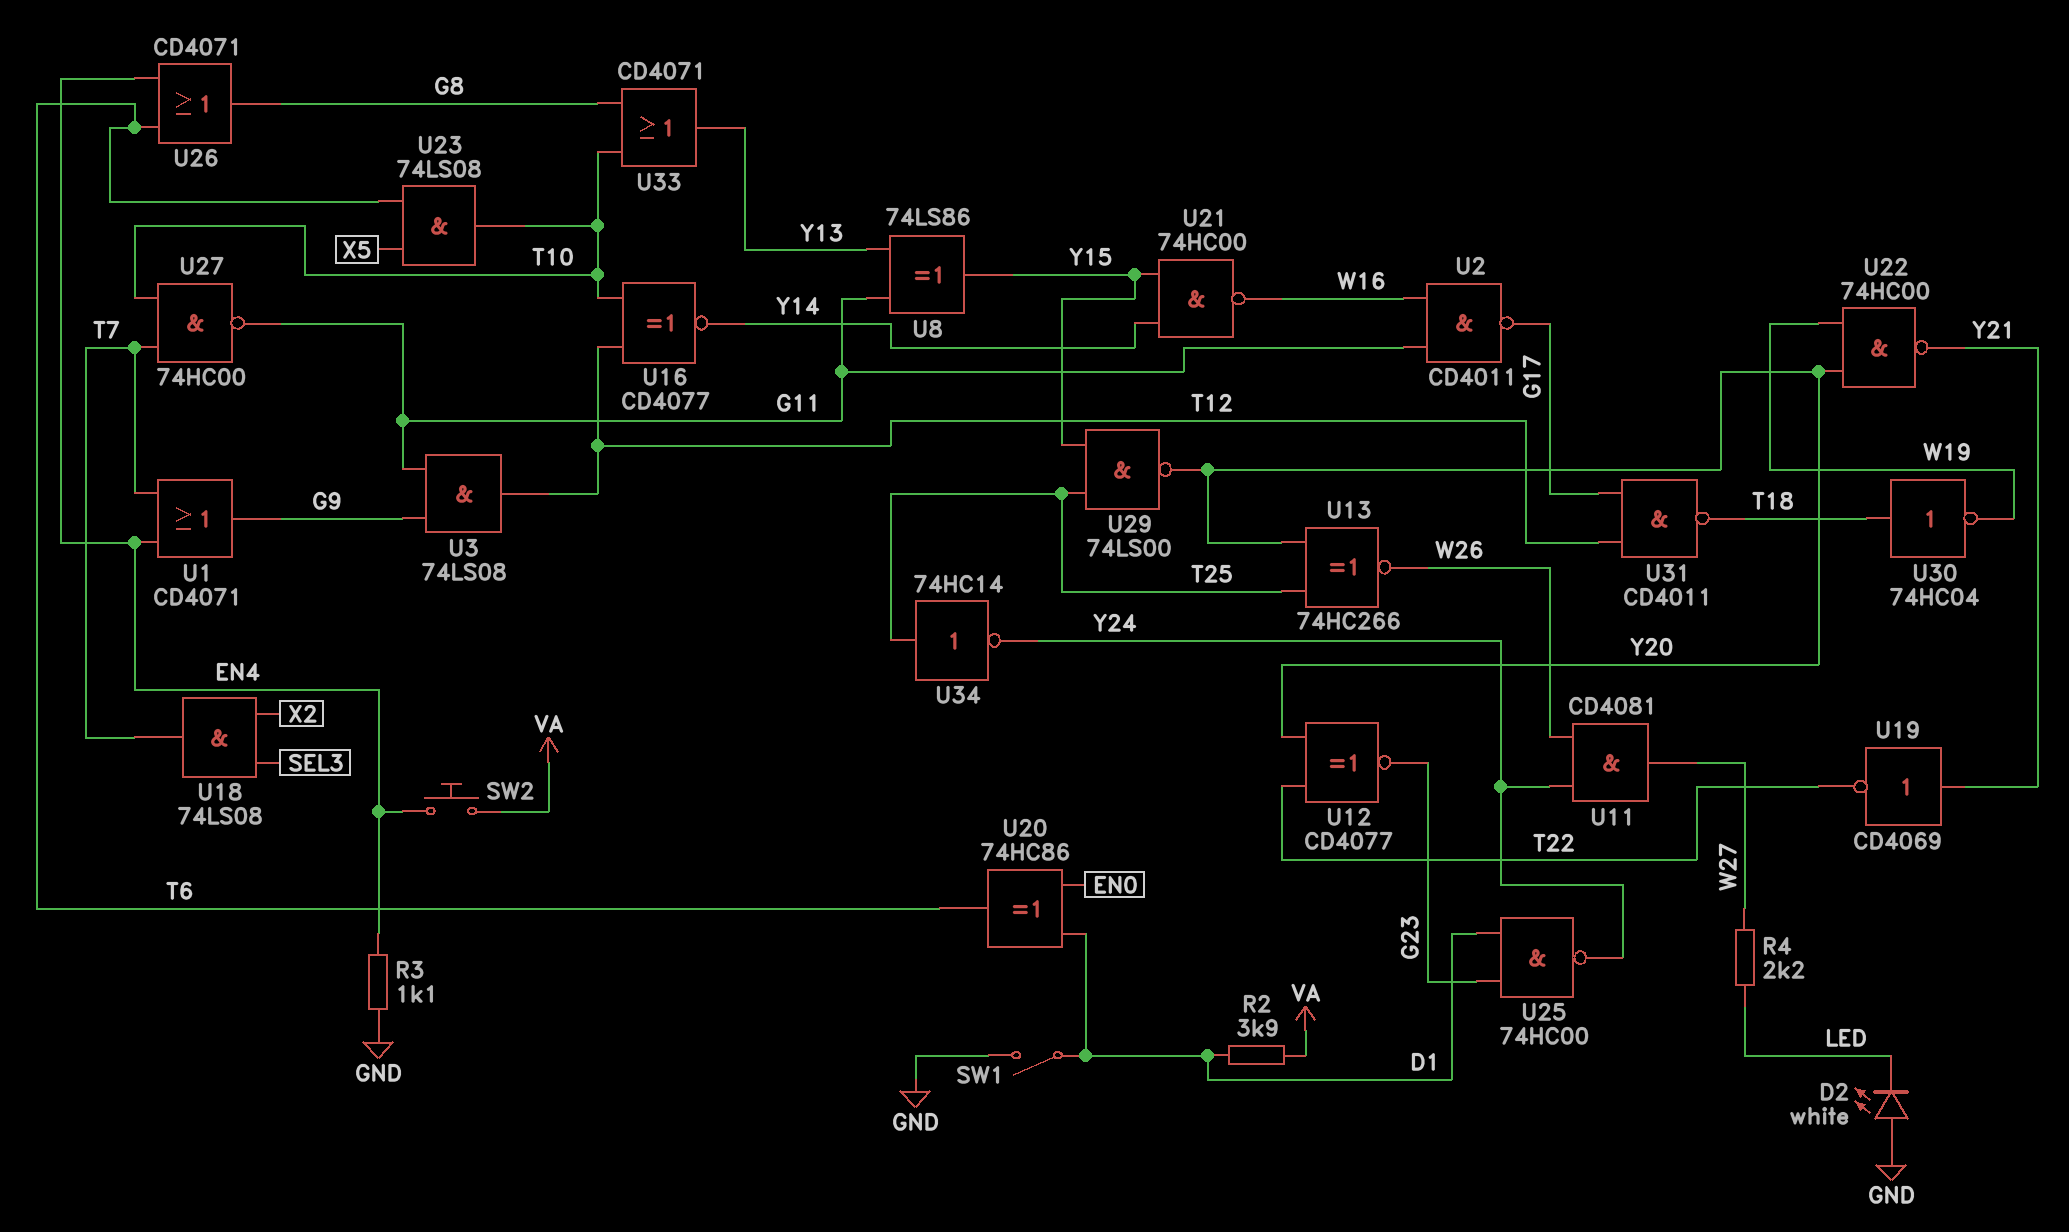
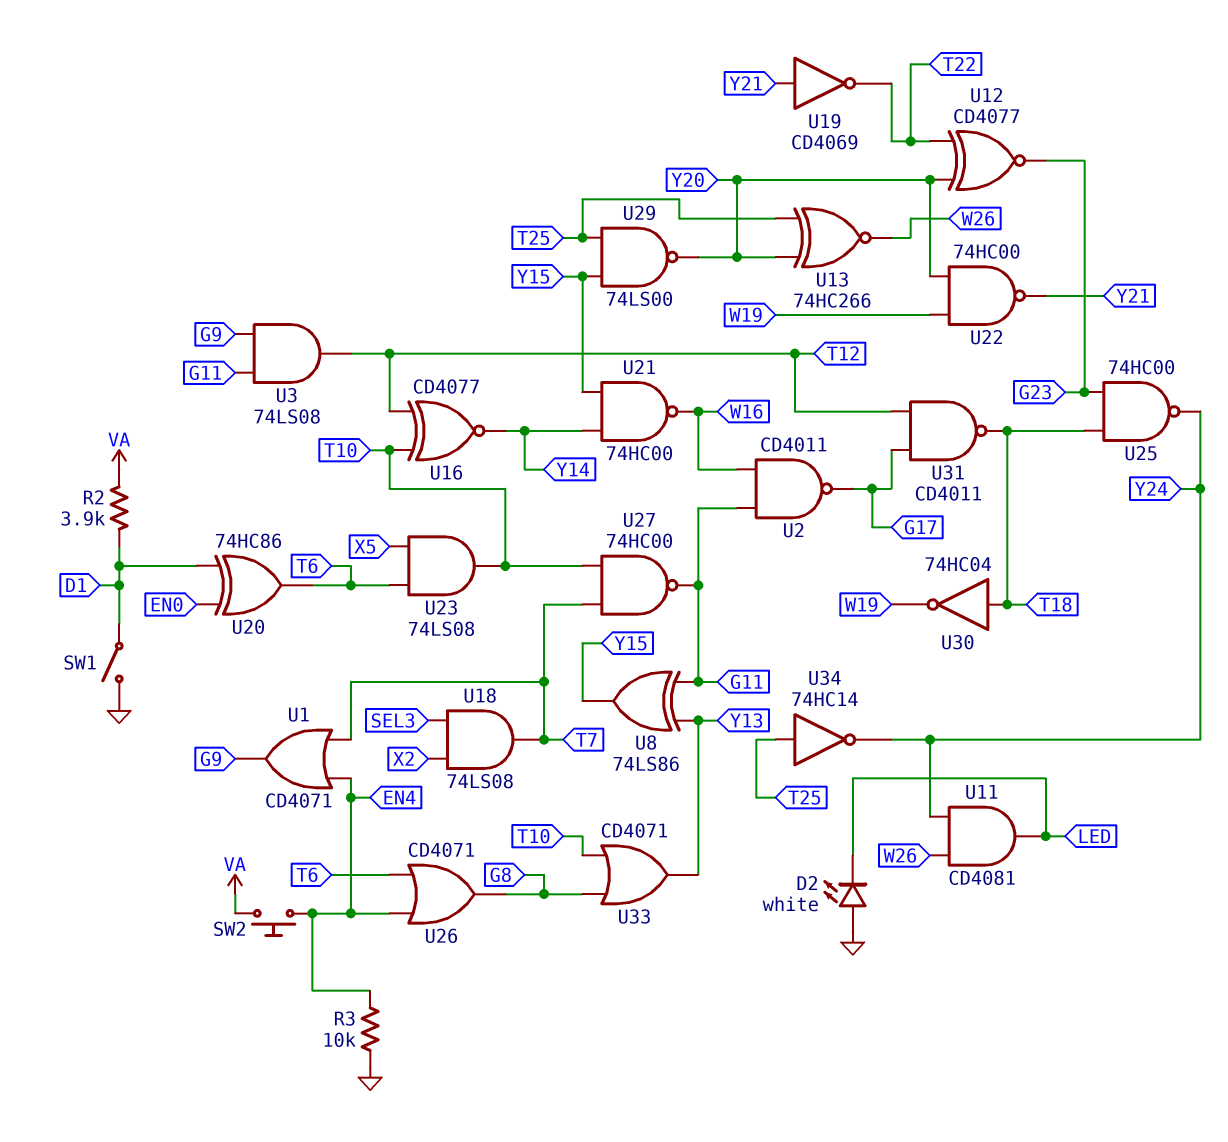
R3: 1.1k (EN4, GND) -> 10k (EN4, GND)
R4: 2.2k (LED, W27) -> none
U11: AND CD4081 (in W26, in Y24, out W27) -> AND CD4081 (in W26, in Y24, out LED)
U25: NAND 74HC00 (in D1, in G23, out Y24) -> NAND 74HC00 (in G23, in T18, out Y24)

